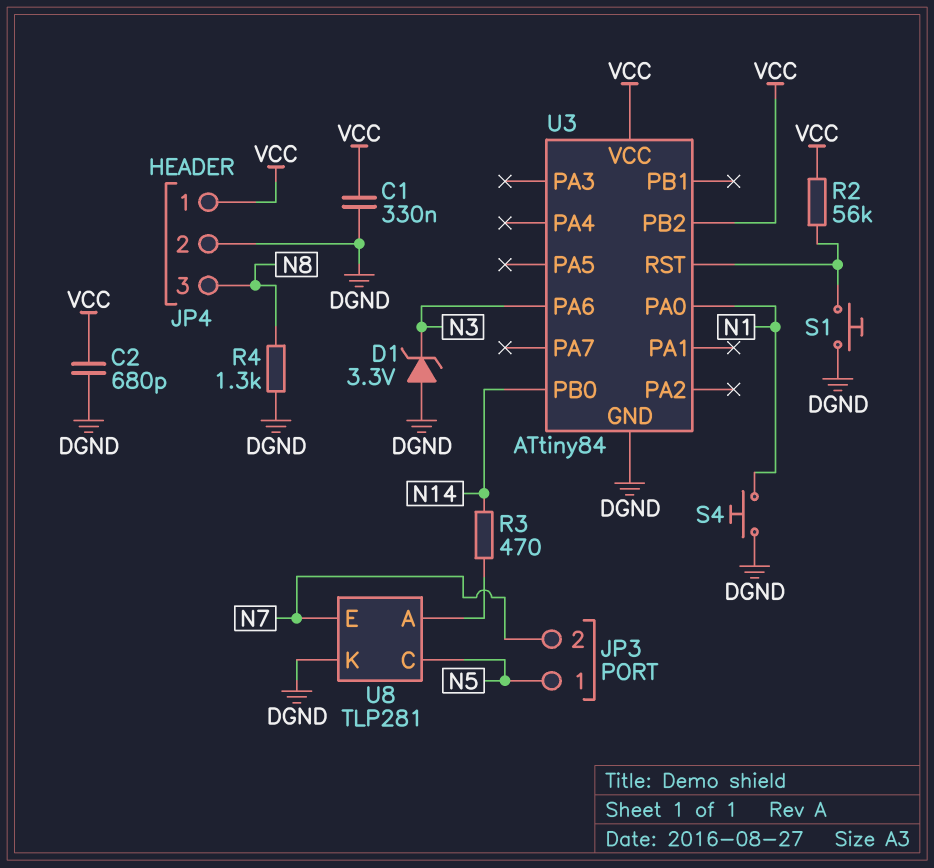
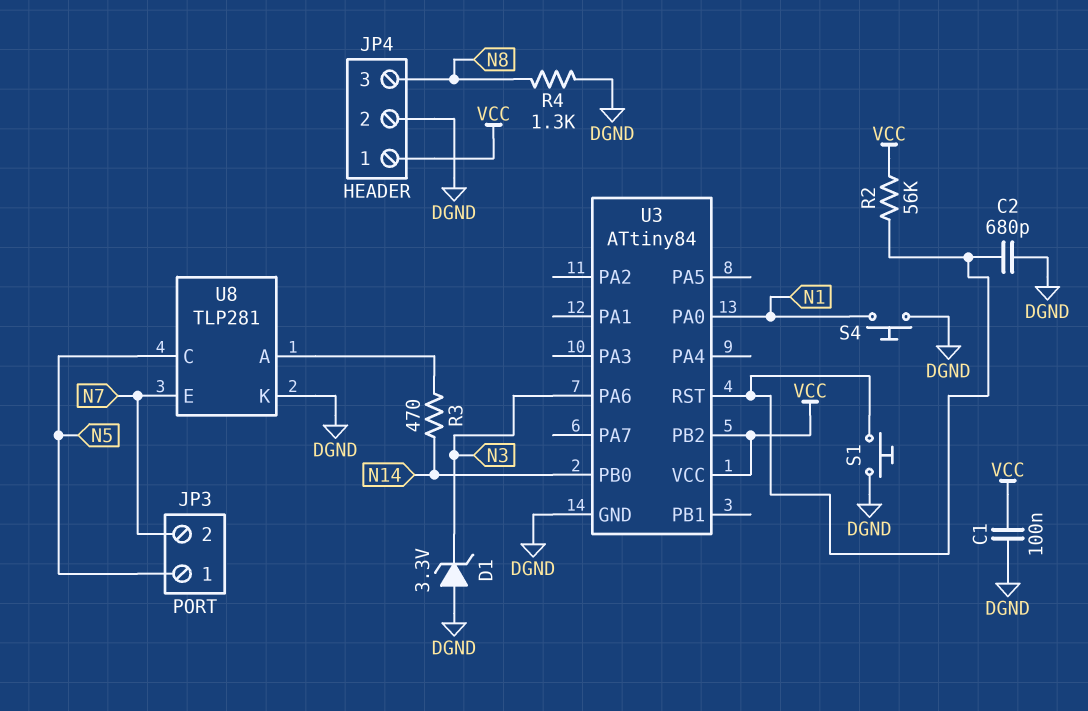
C1: 330nF (DGND, VCC) -> 100nF (DGND, VCC)
C2: 680pF (DGND, VCC) -> 680pF (DGND, U3/RST)

